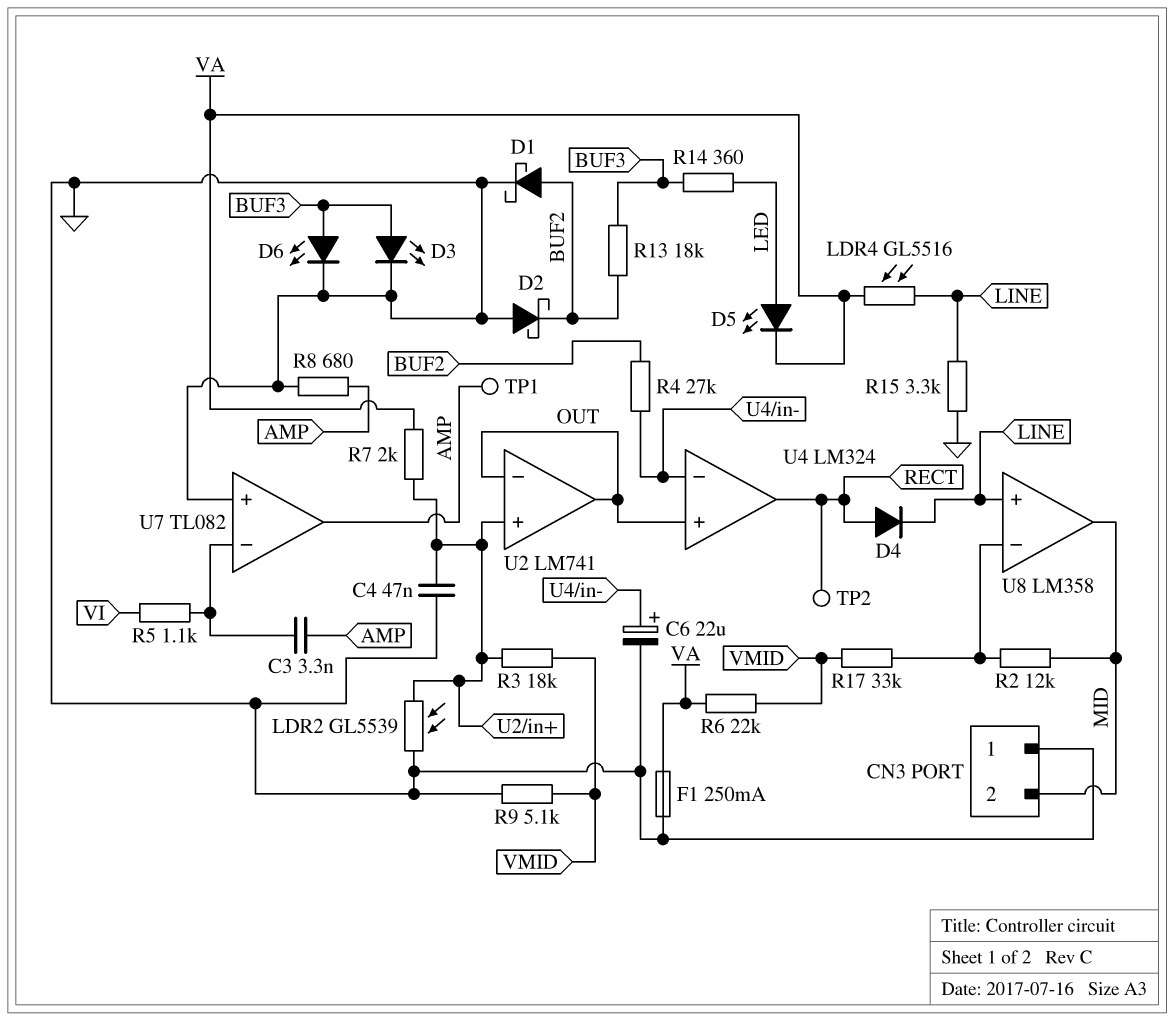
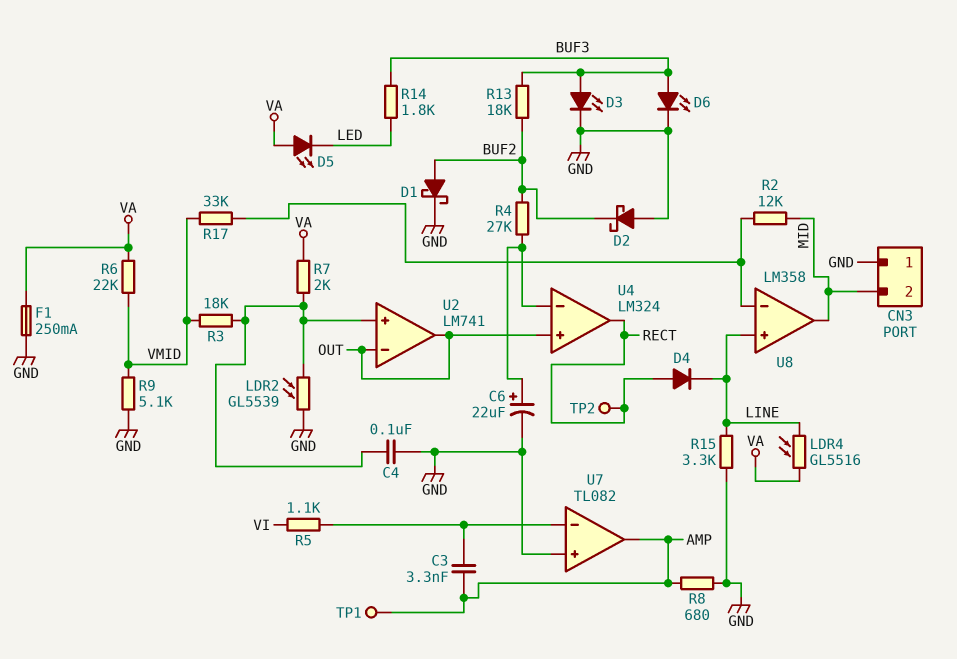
C4: 47nF (GND, U2/in+) -> 100nF (GND, U2/in+)
D5: LED (A LED, K VA) -> LED (A VA, K LED)
R14: 360 (BUF3, LED) -> 1.8k (BUF3, LED)

